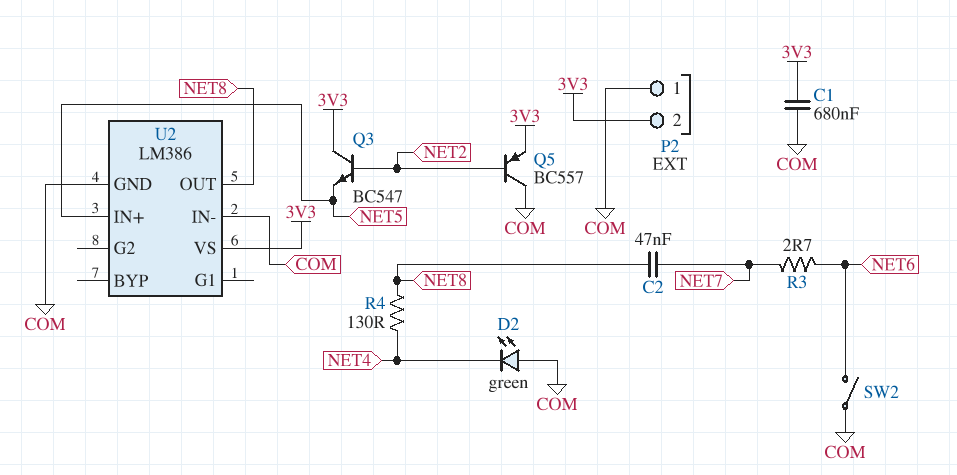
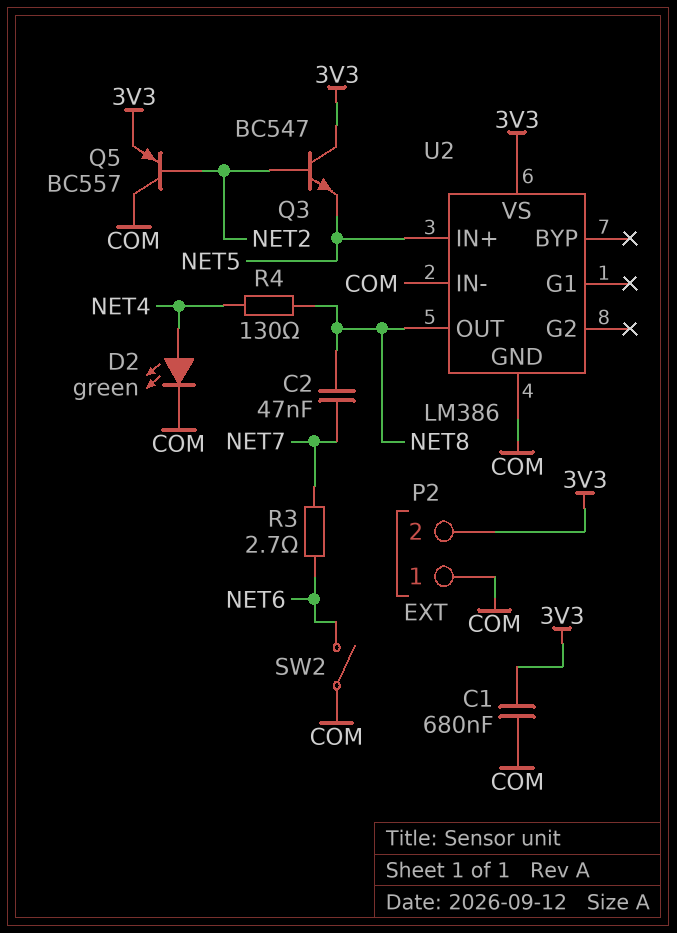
D2: LED green (A COM, K NET4) -> LED green (A NET4, K COM)

